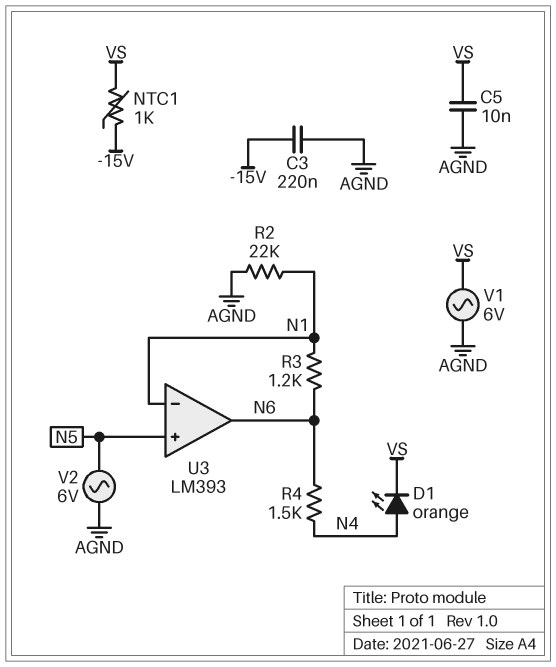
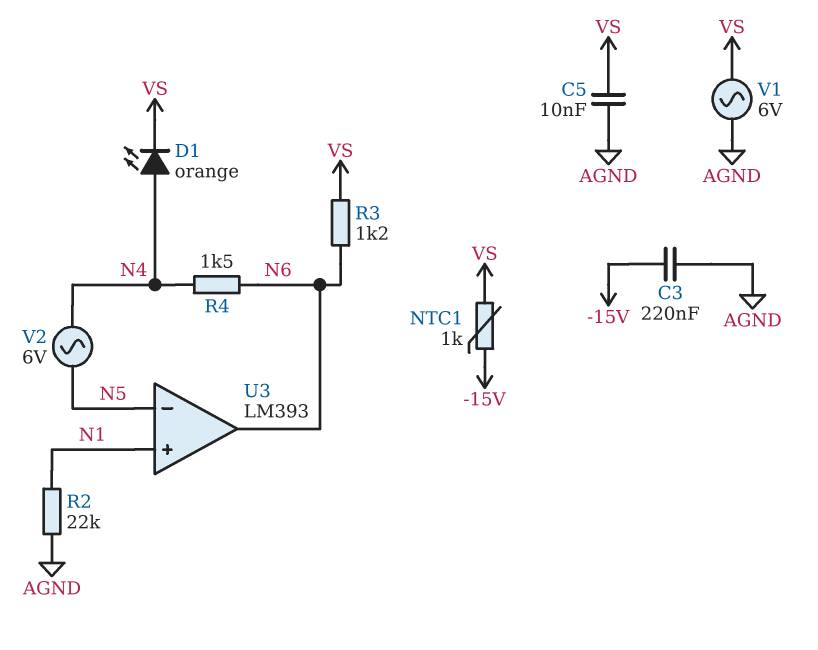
R3: 1.2k (N1, N6) -> 1.2k (N6, VS)
U3 pin in+: N5 -> N1
U3 pin in-: N1 -> N5
V2: AC 6V (AGND, N5) -> AC 6V (N4, N5)

